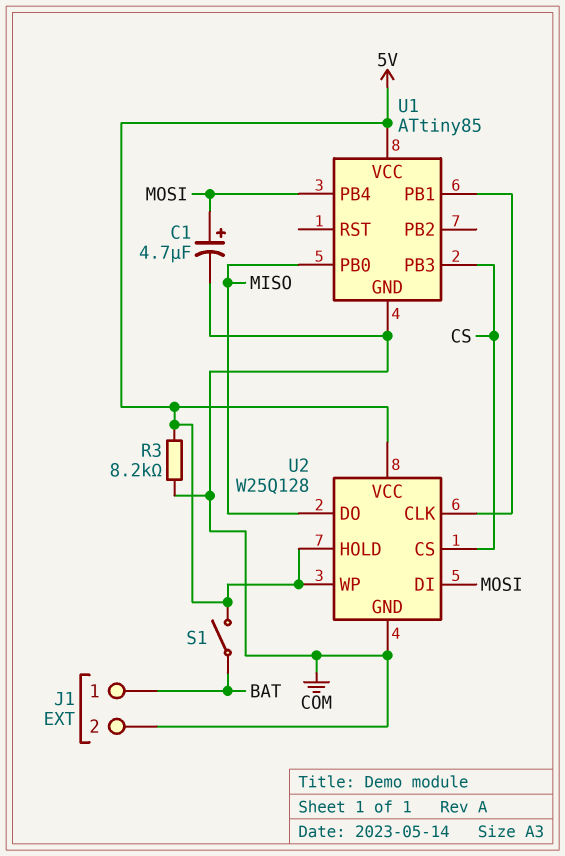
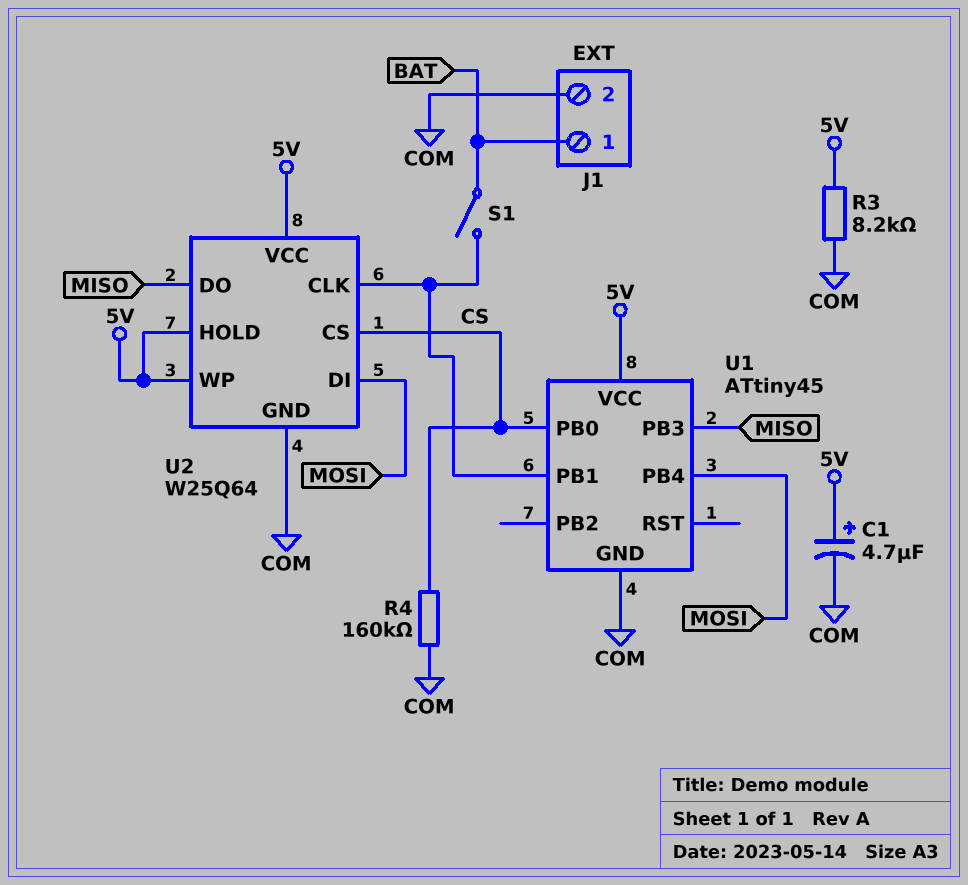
C1: 4.7uF (plus MOSI, minus COM) -> 4.7uF (plus 5V, minus COM)
R4: none -> 160k (COM, CS)
S1: switch (5V, BAT) -> switch (BAT, U1/PB1)
U1: ATtiny85 -> ATtiny45
U1 pin PB0: MISO -> CS
U1 pin PB3: CS -> MISO
U2: W25Q128 -> W25Q64

